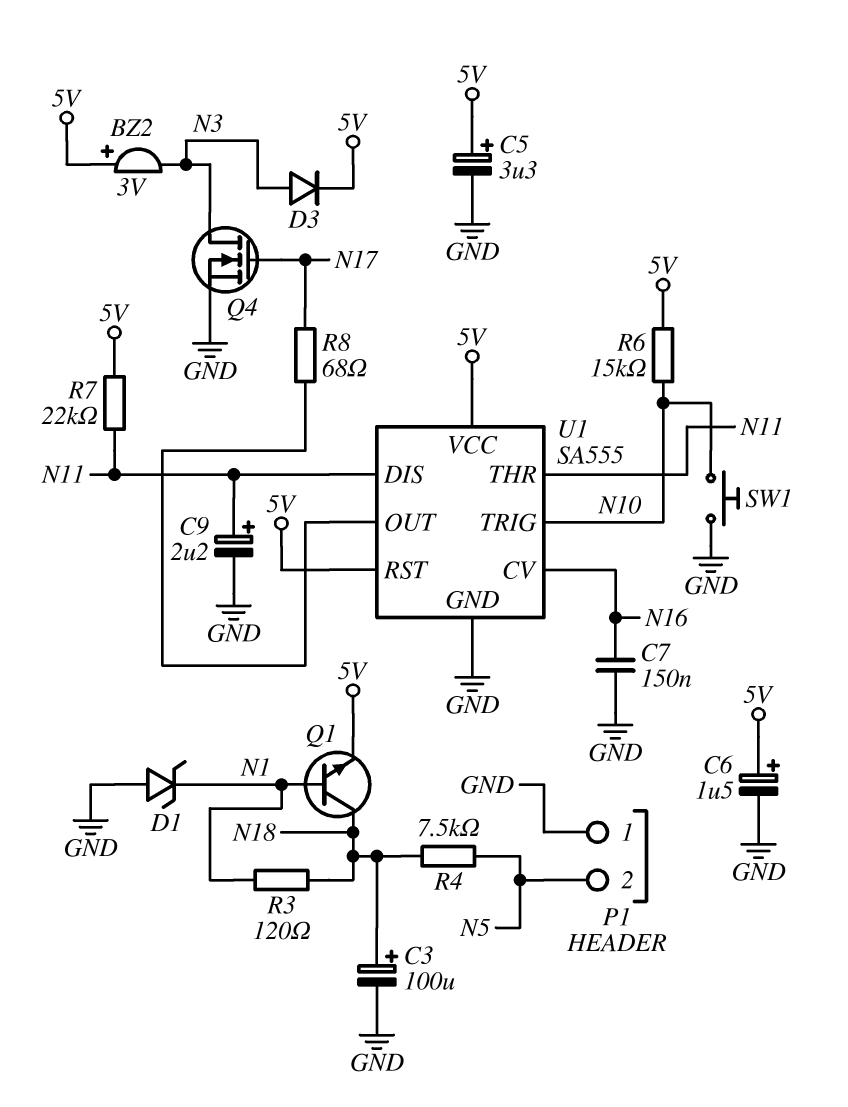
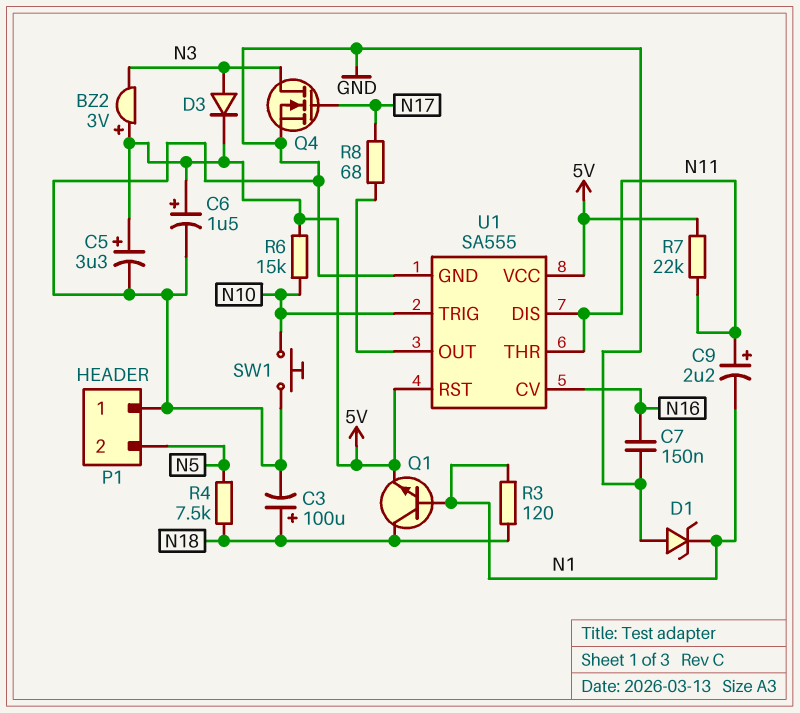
C9: 2.2uF (plus N11, minus GND) -> 2.2uF (plus N11, minus N1)

